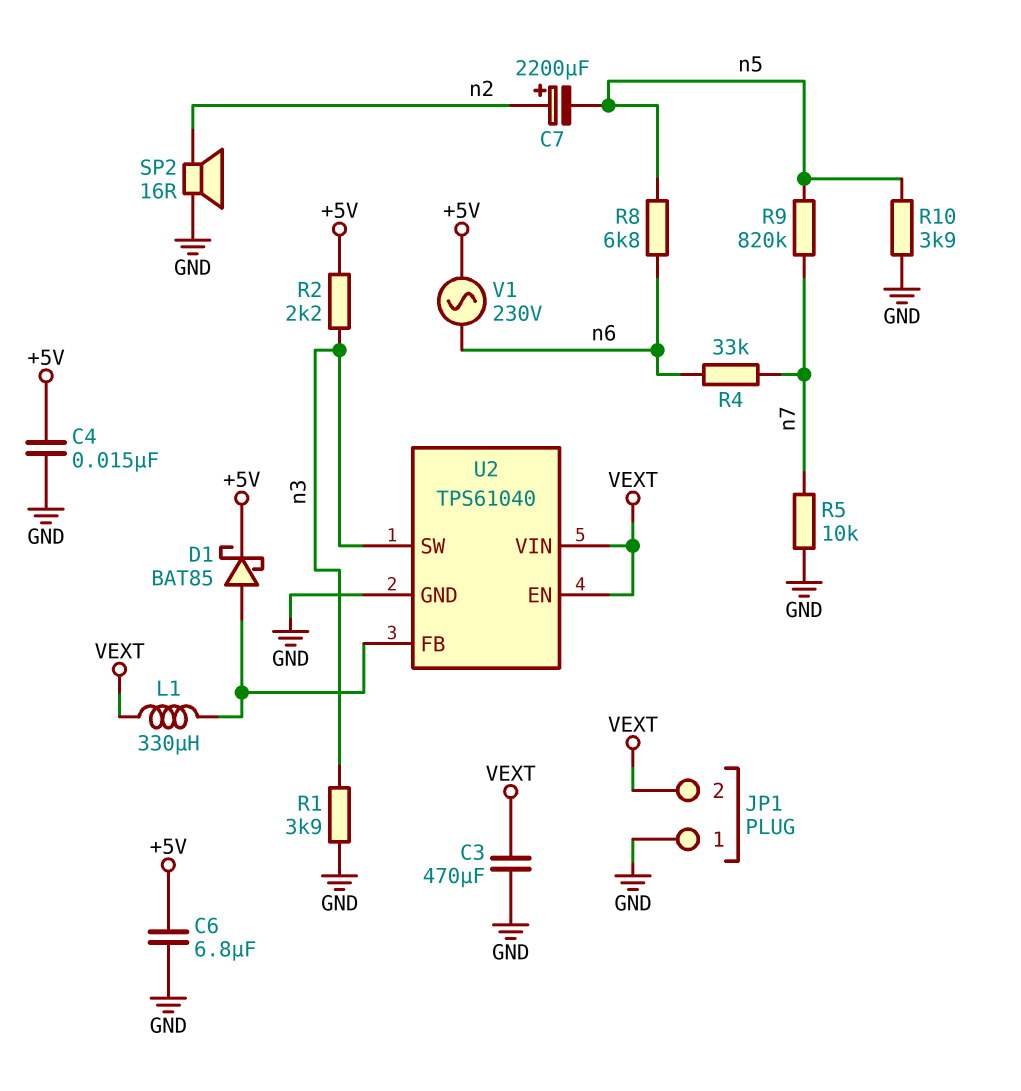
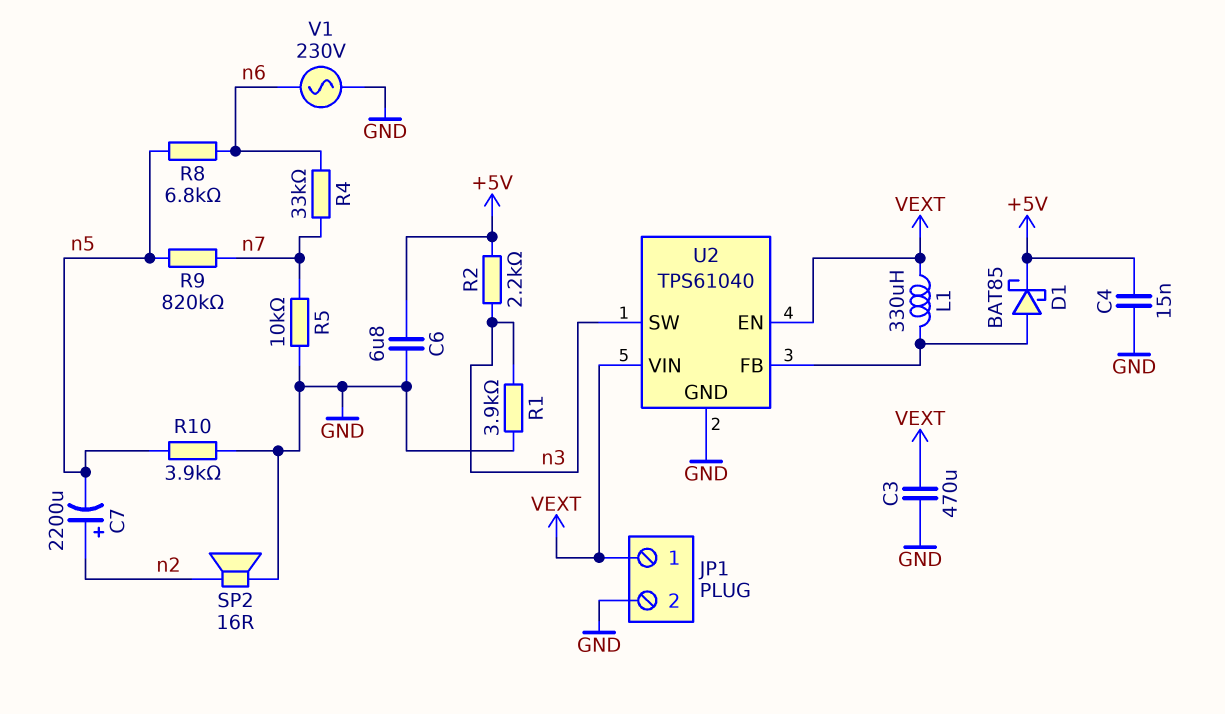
JP1 pin 1: GND -> VEXT
JP1 pin 2: VEXT -> GND
V1: AC 230V (+5V, n6) -> AC 230V (GND, n6)

